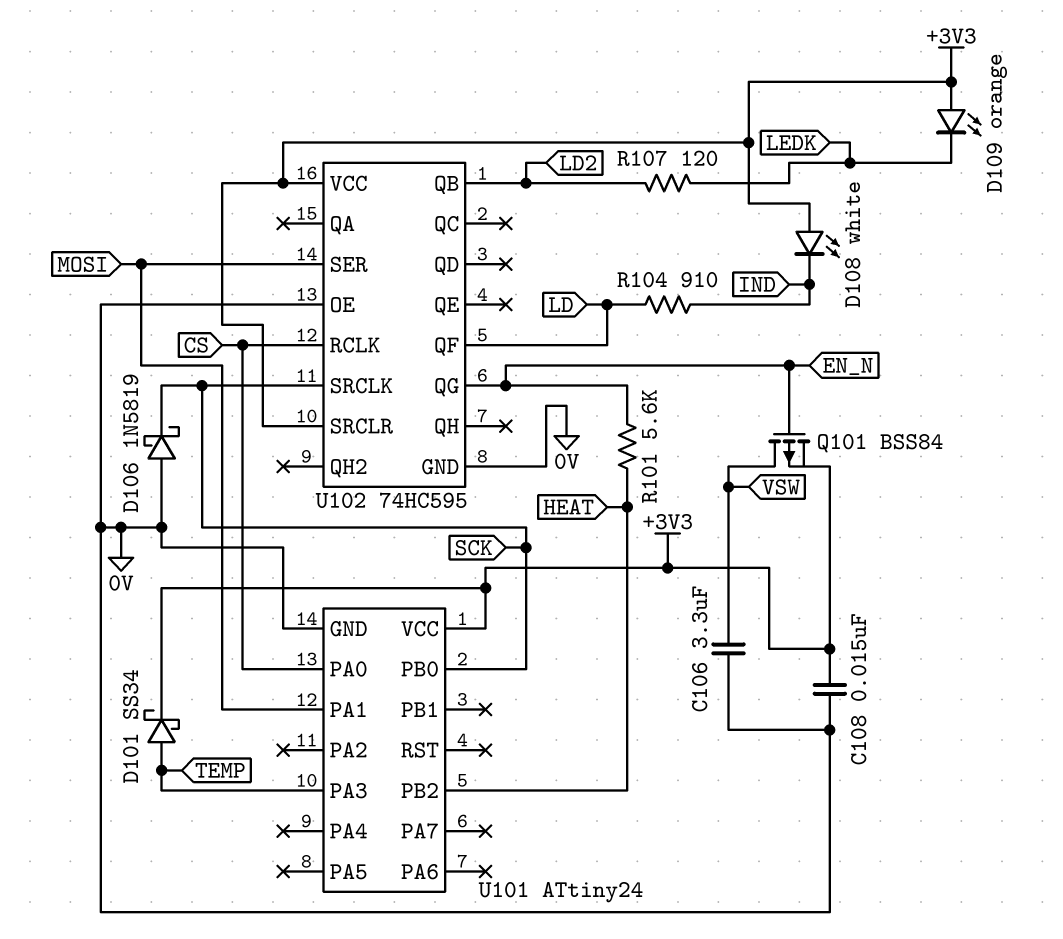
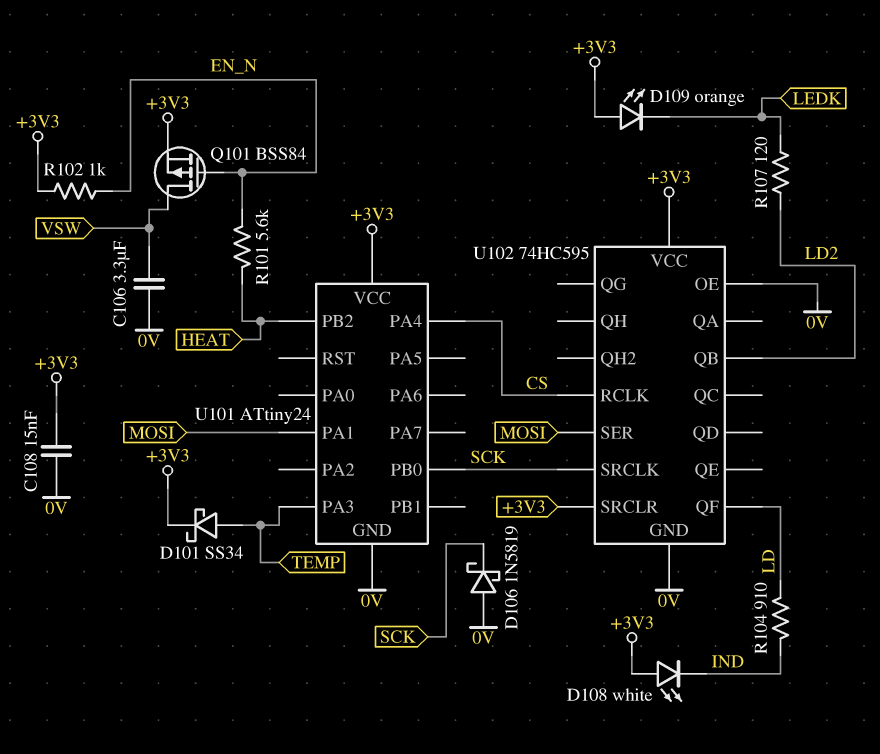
R102: none -> 1k (+3V3, EN_N)
U101 pin PA0: CS -> none
U101 pin PA4: none -> CS
U102 pin QG: EN_N -> none

